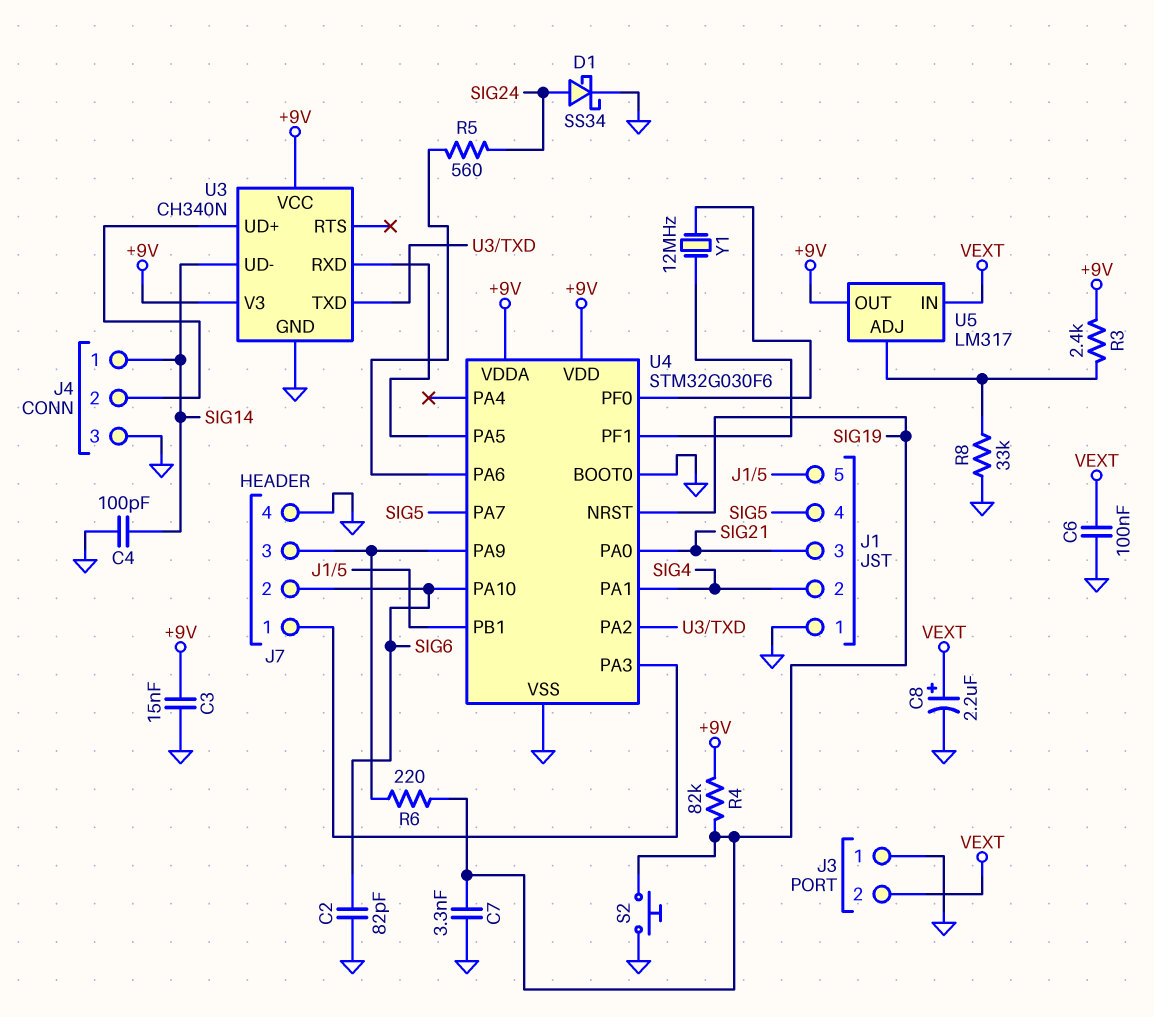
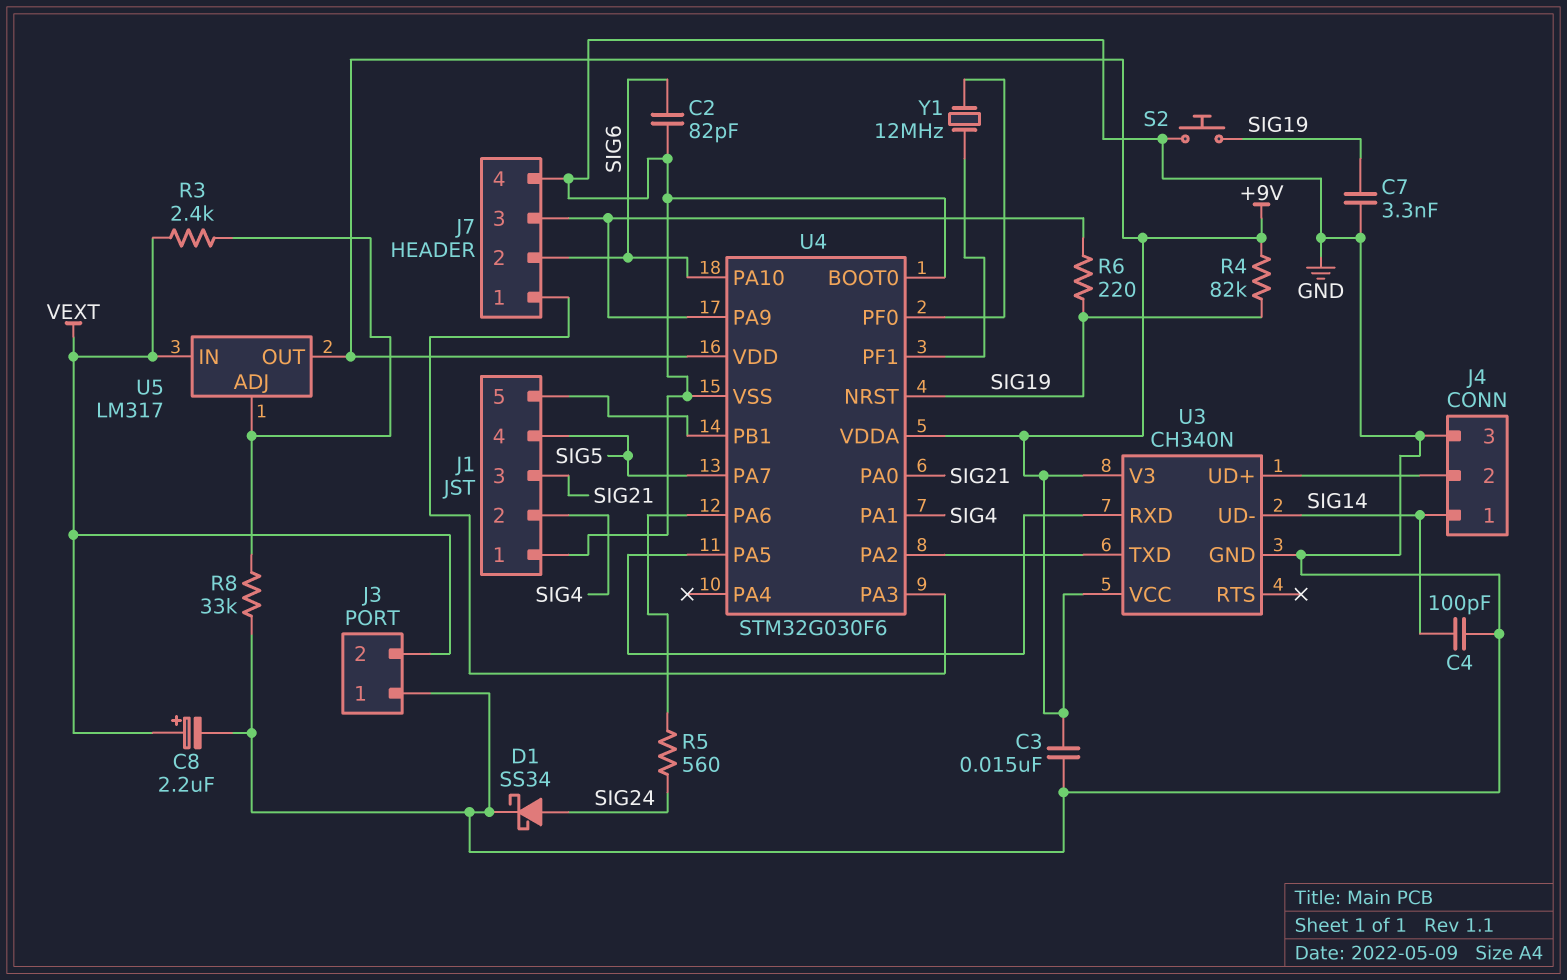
C6: 100nF (GND, VEXT) -> none
R3: 2.4k (+9V, U5/ADJ) -> 2.4k (U5/ADJ, VEXT)

